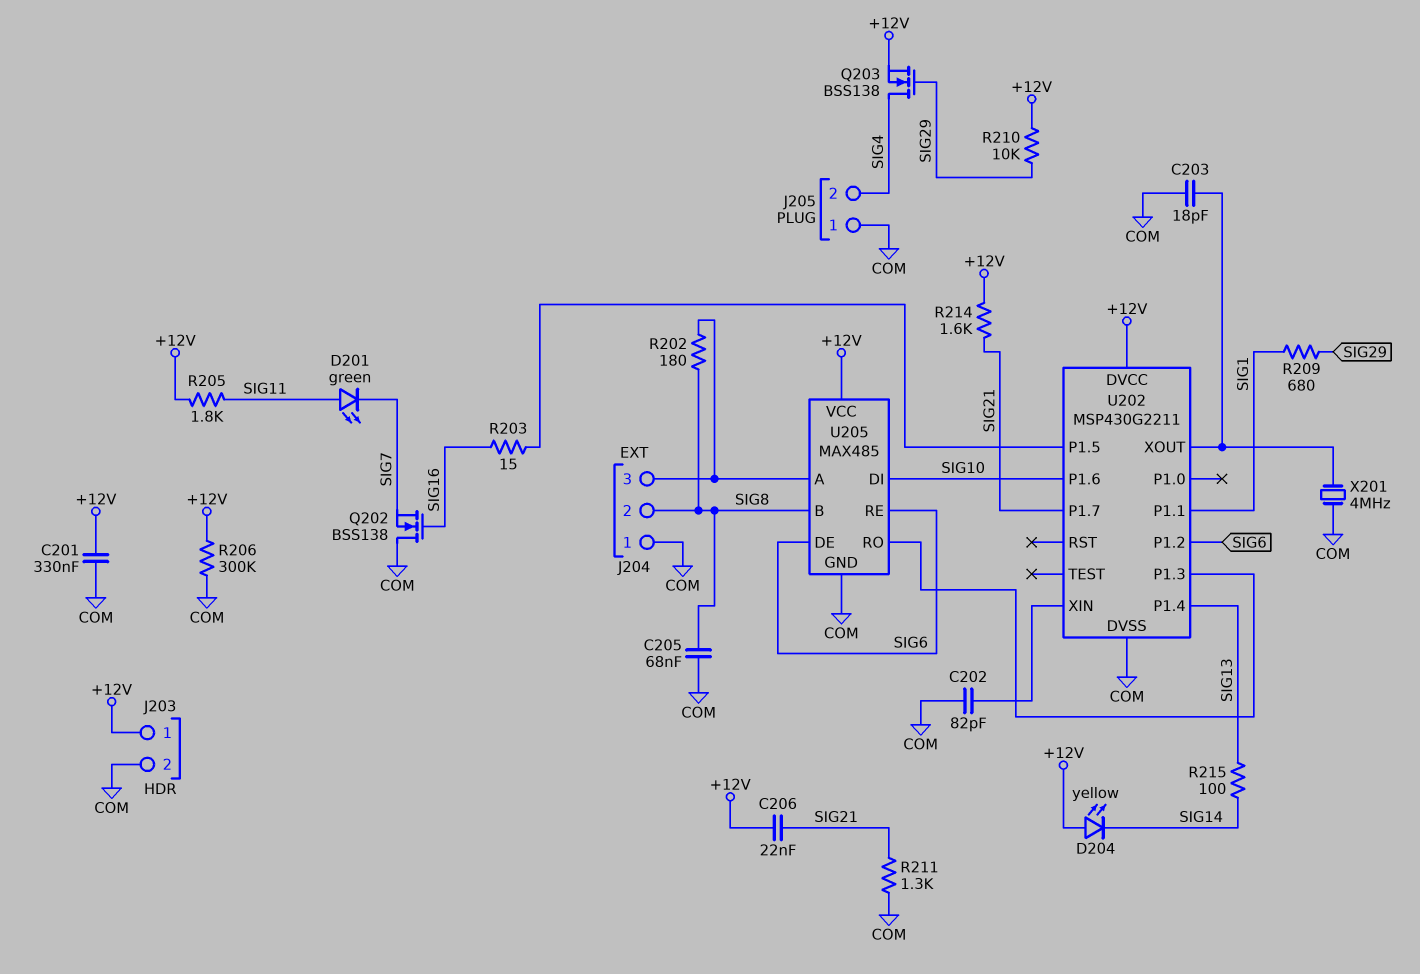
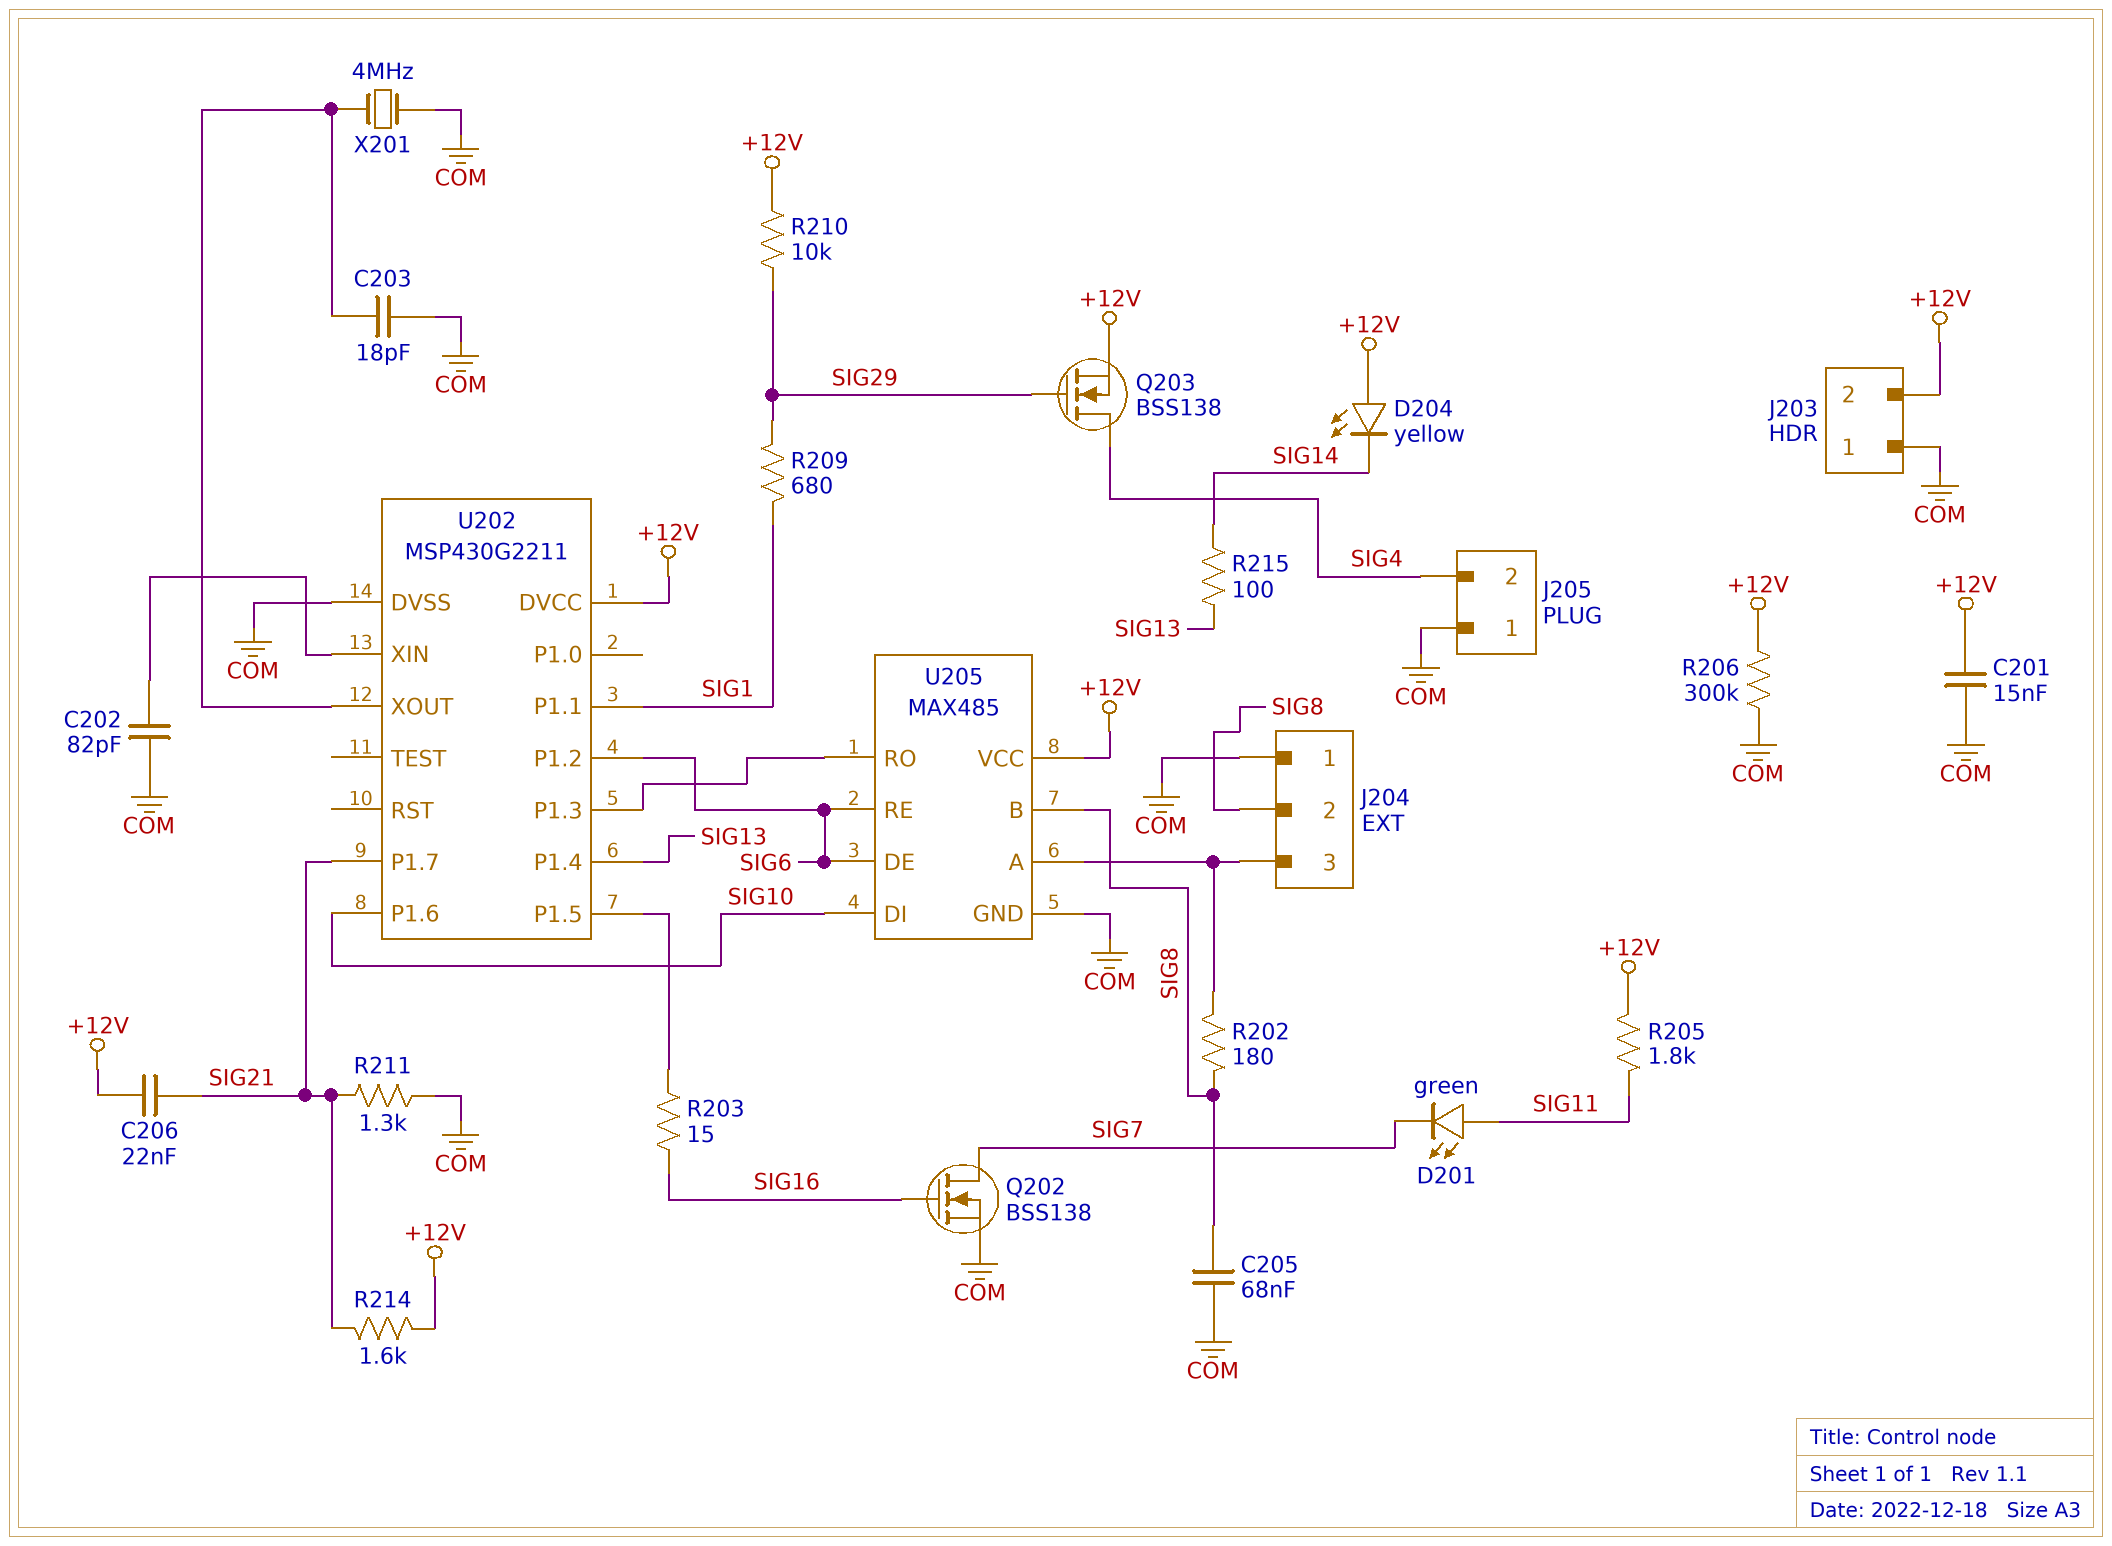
C201: 330nF (+12V, COM) -> 15nF (+12V, COM)
J203 pin 1: +12V -> COM
J203 pin 2: COM -> +12V
Q202: NMOS BSS138 (G SIG16, D COM, S SIG7) -> NMOS BSS138 (G SIG16, D SIG7, S COM)

